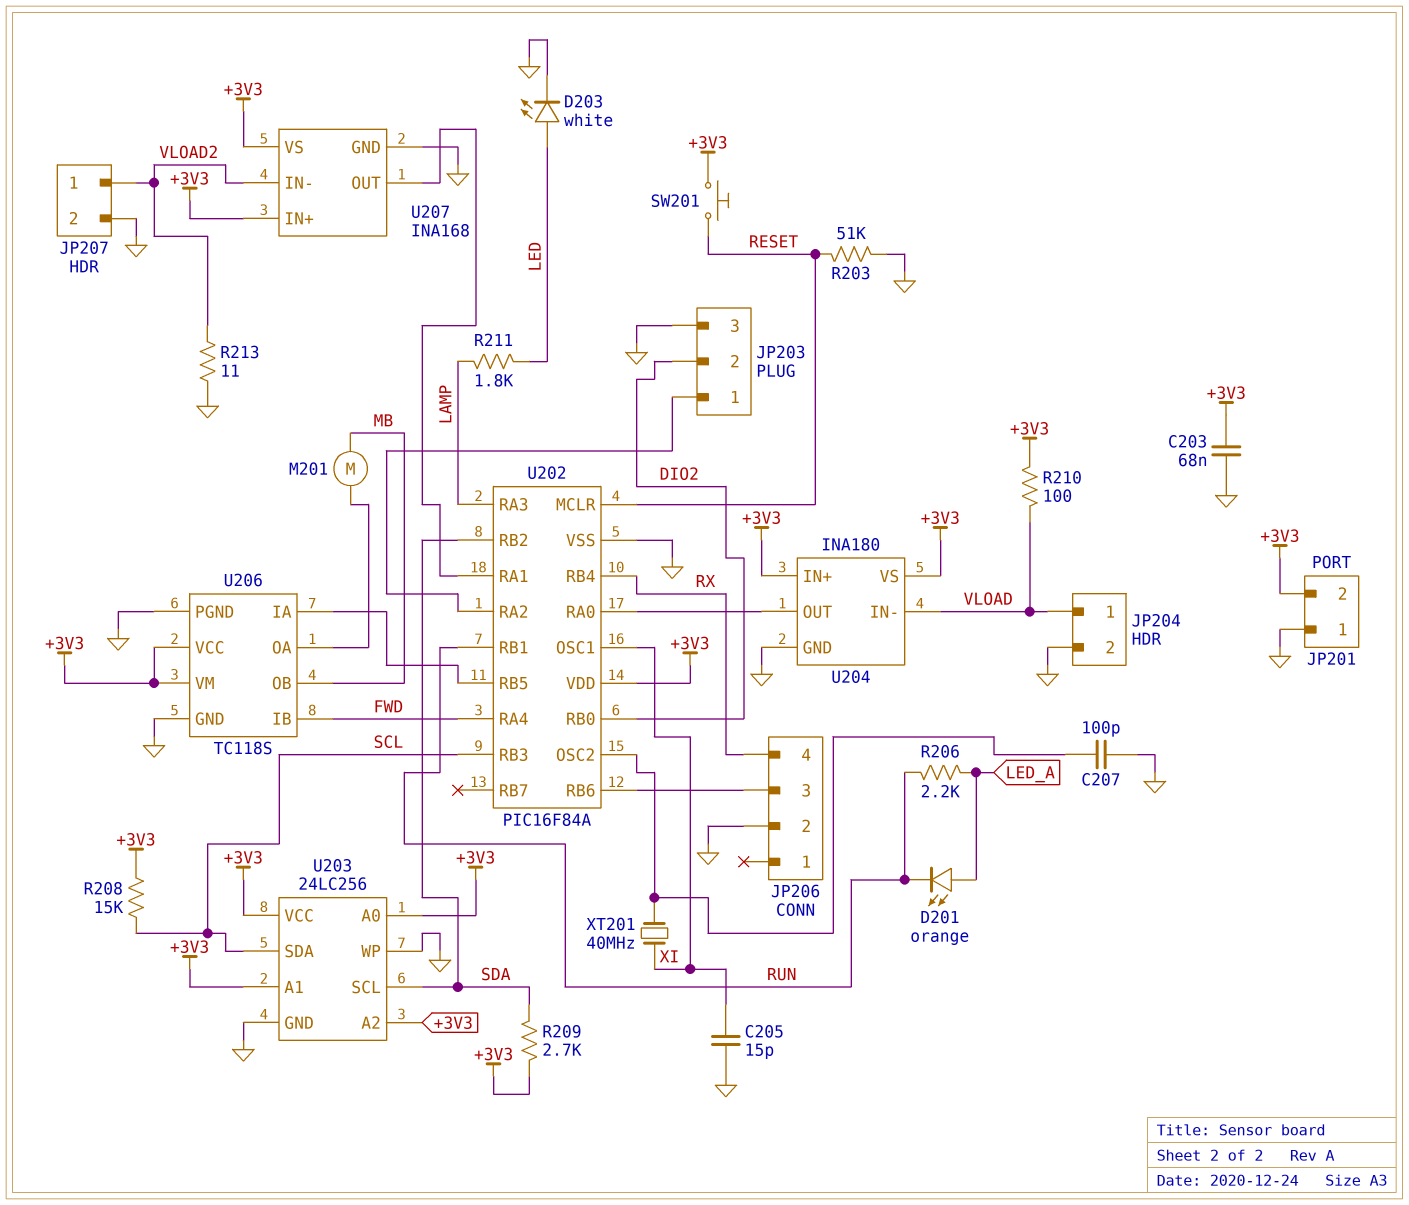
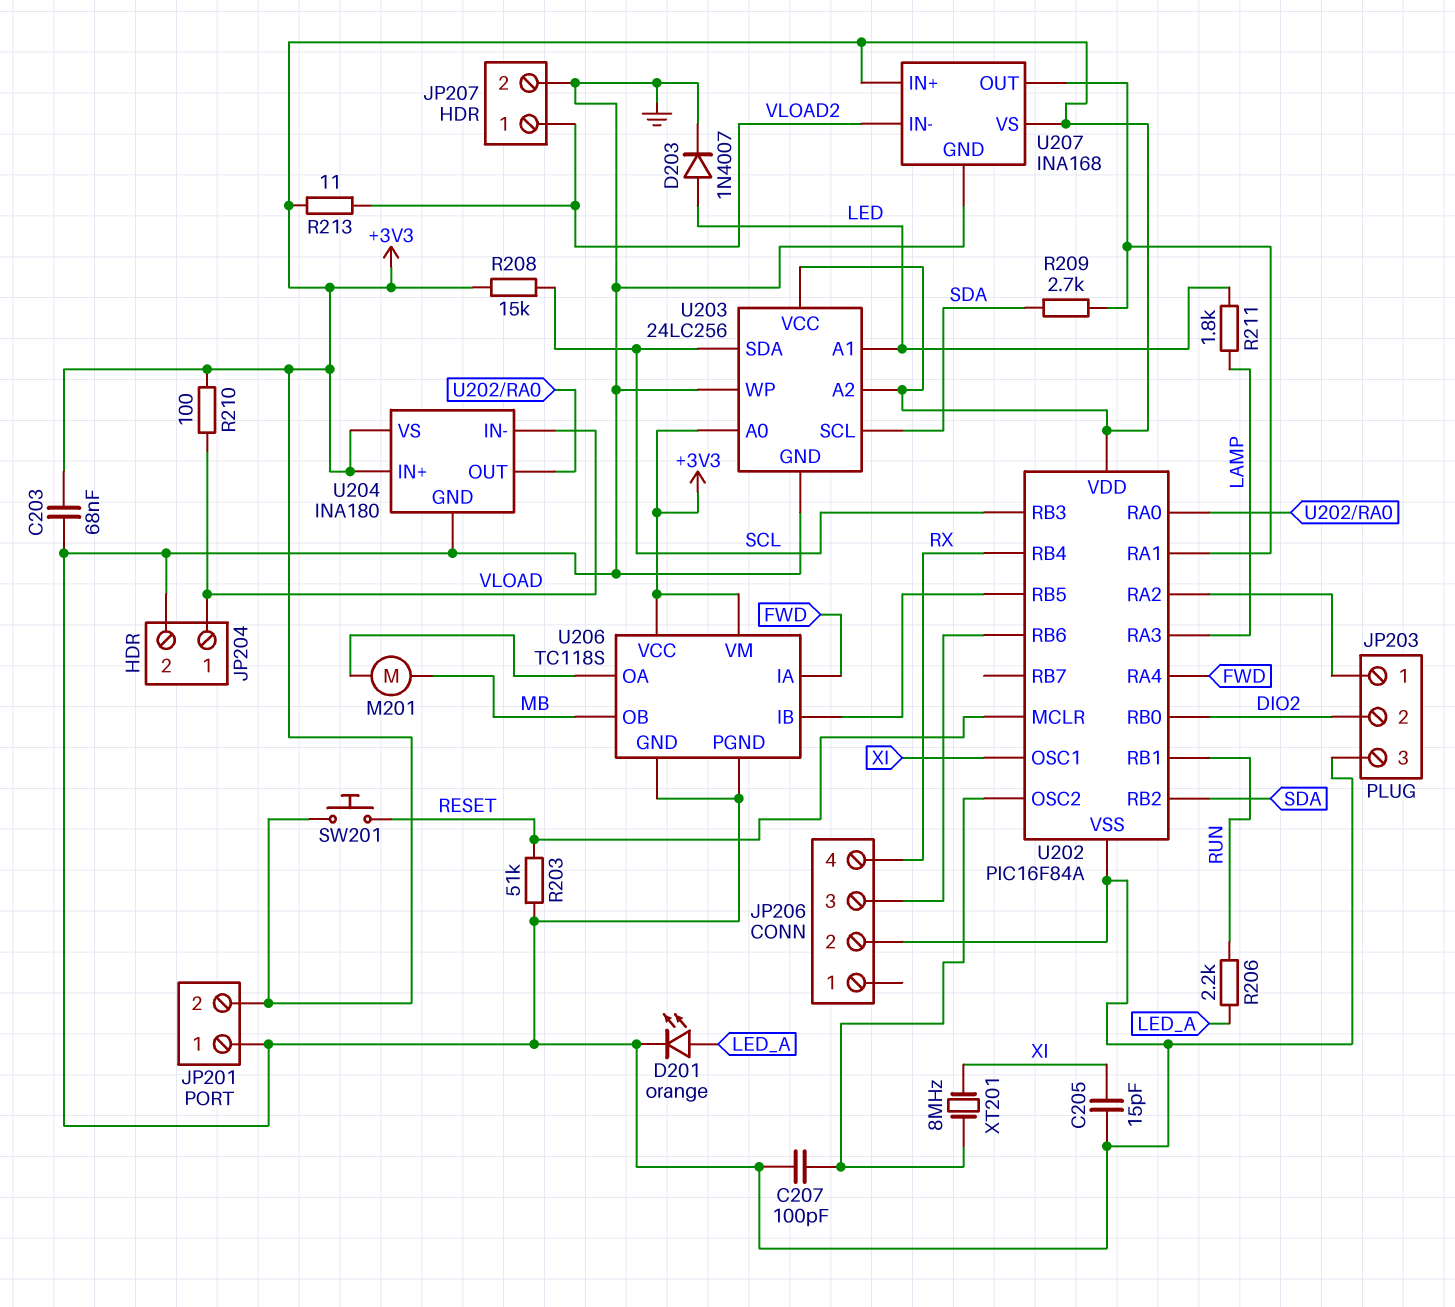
D201: LED orange (A LED_A, K RUN) -> LED orange (A LED_A, K GND)
D203: LED white (A LED, K GND) -> diode 1N4007 (A LED, K GND)
R209: 2.7k (+3V3, SDA) -> 2.7k (SDA, U202/RA1)
R213: 11 (GND, VLOAD2) -> 11 (+3V3, VLOAD2)
U203 pin A1: +3V3 -> LED
U206 pin IA: U202/RB5 -> FWD
U206 pin IB: FWD -> U202/RB5
XT201: 40MHz (U202/OSC2, XI) -> 8MHz (U202/OSC2, XI)

